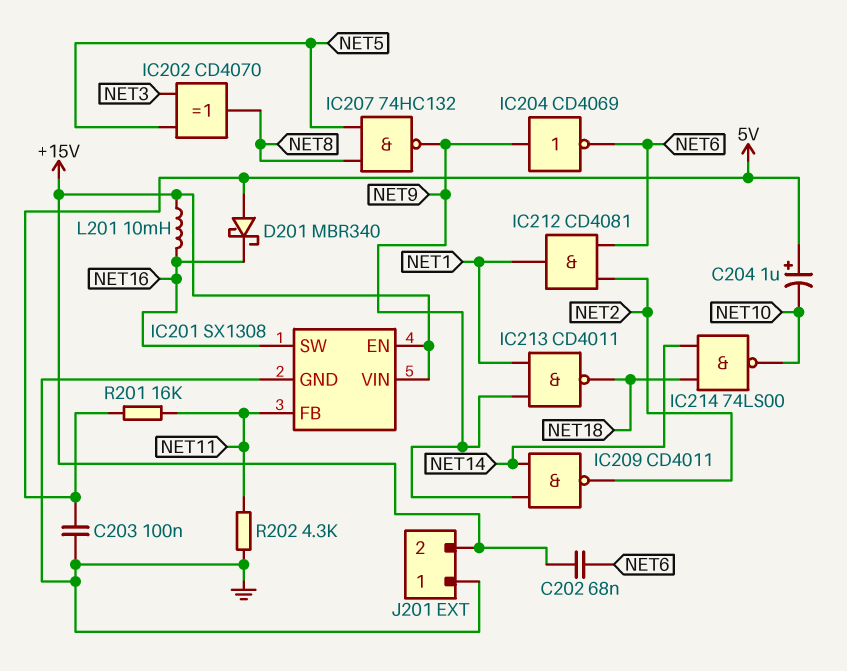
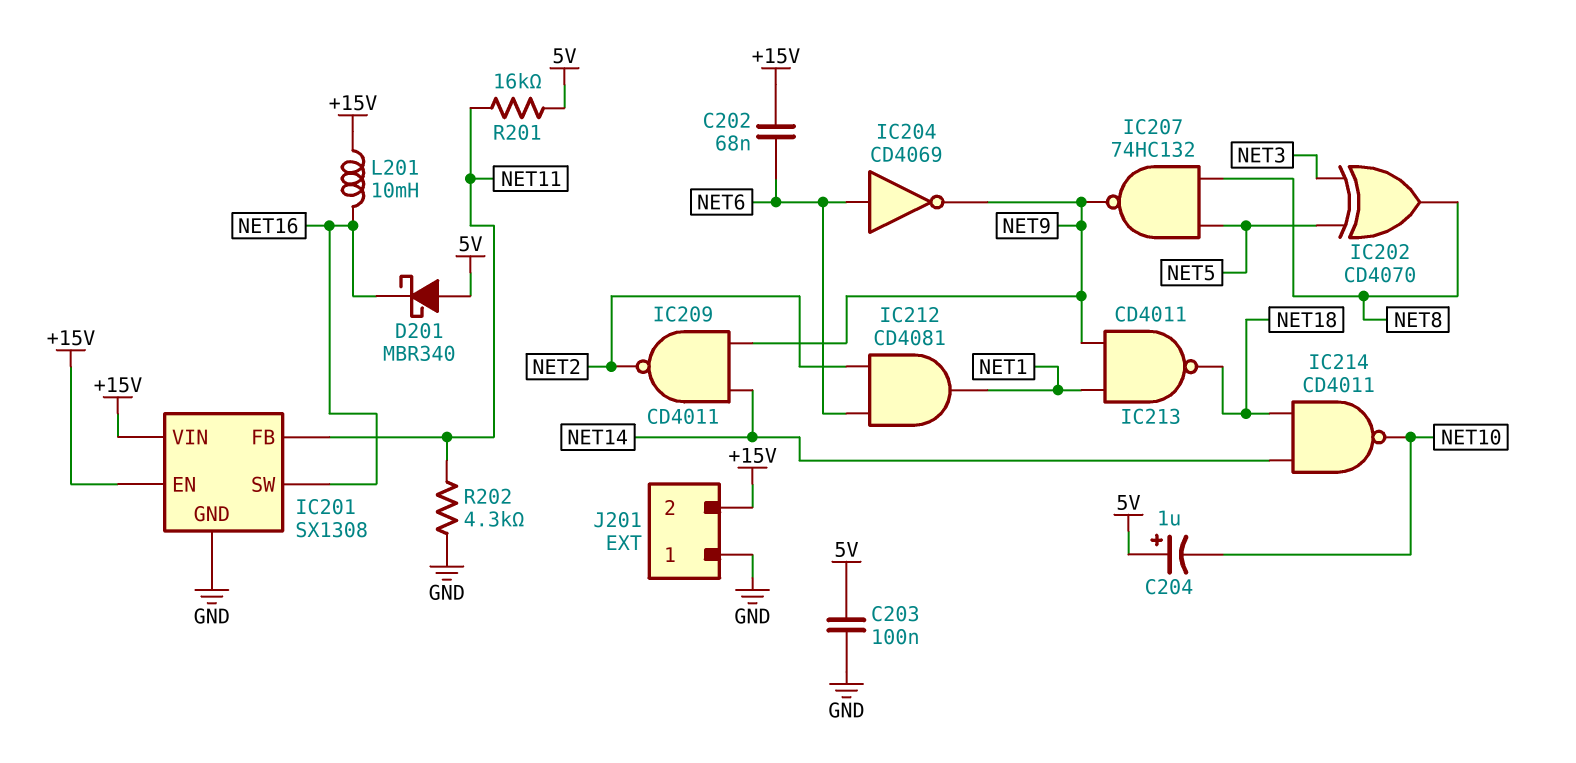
IC204: NOT CD4069 (in NET9, out NET6) -> NOT CD4069 (in NET6, out NET9)
IC214: NAND 74LS00 (in NET14, in NET18, out NET10) -> NAND CD4011 (in NET14, in NET18, out NET10)

